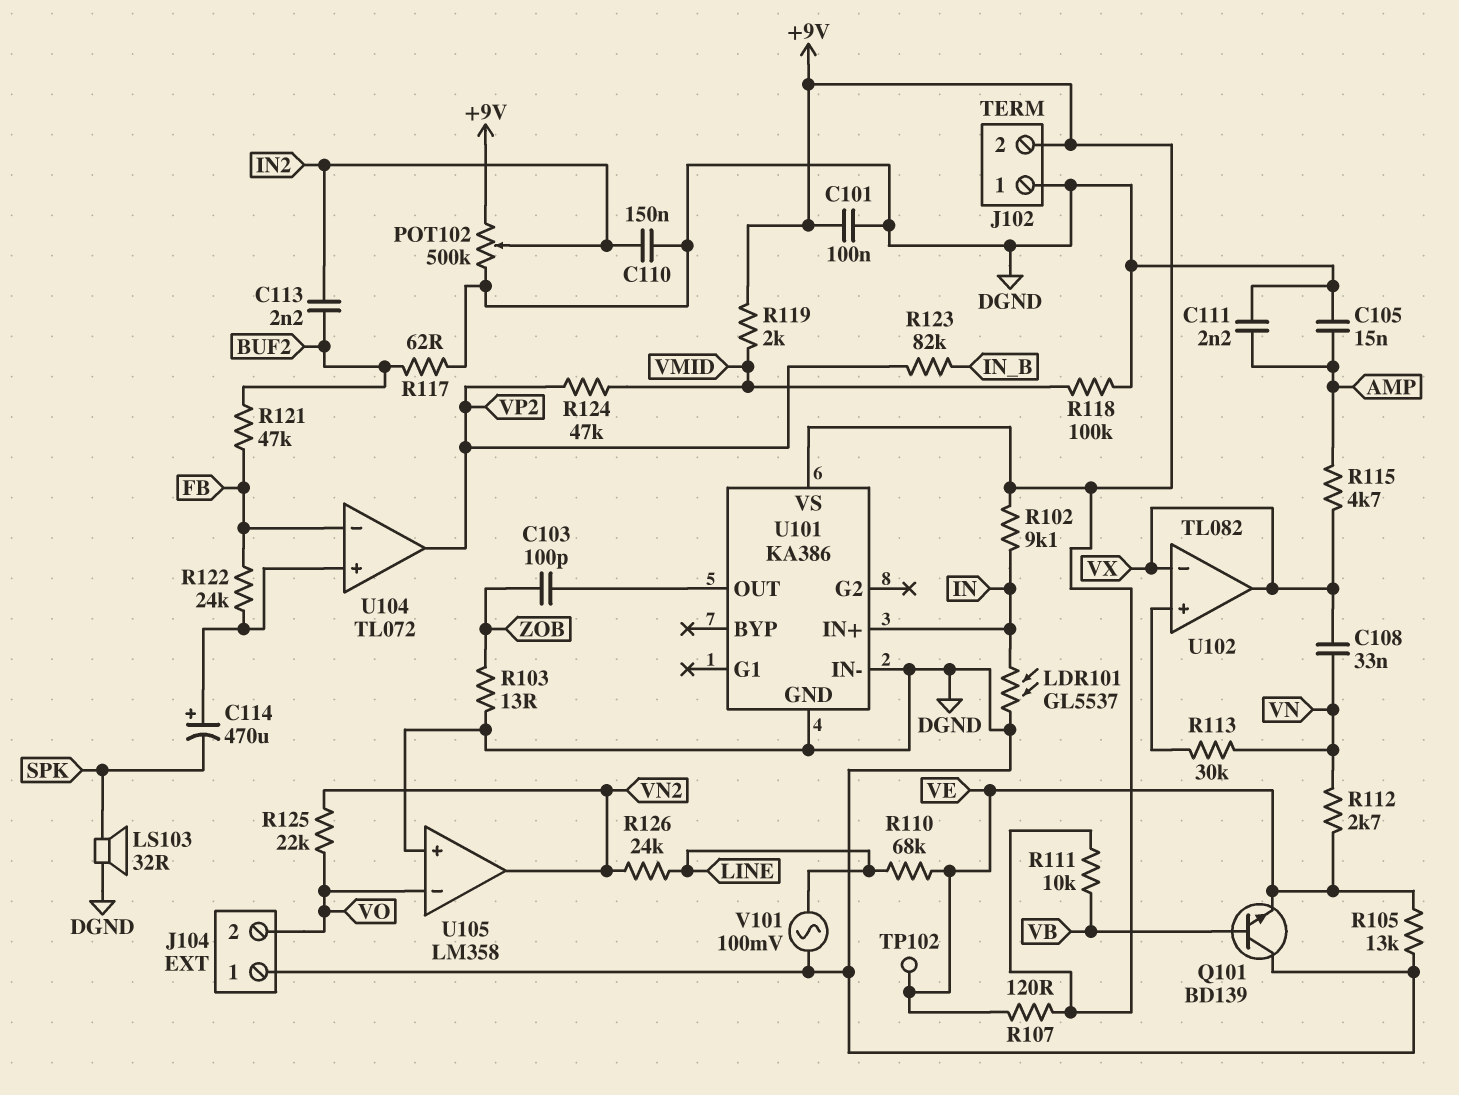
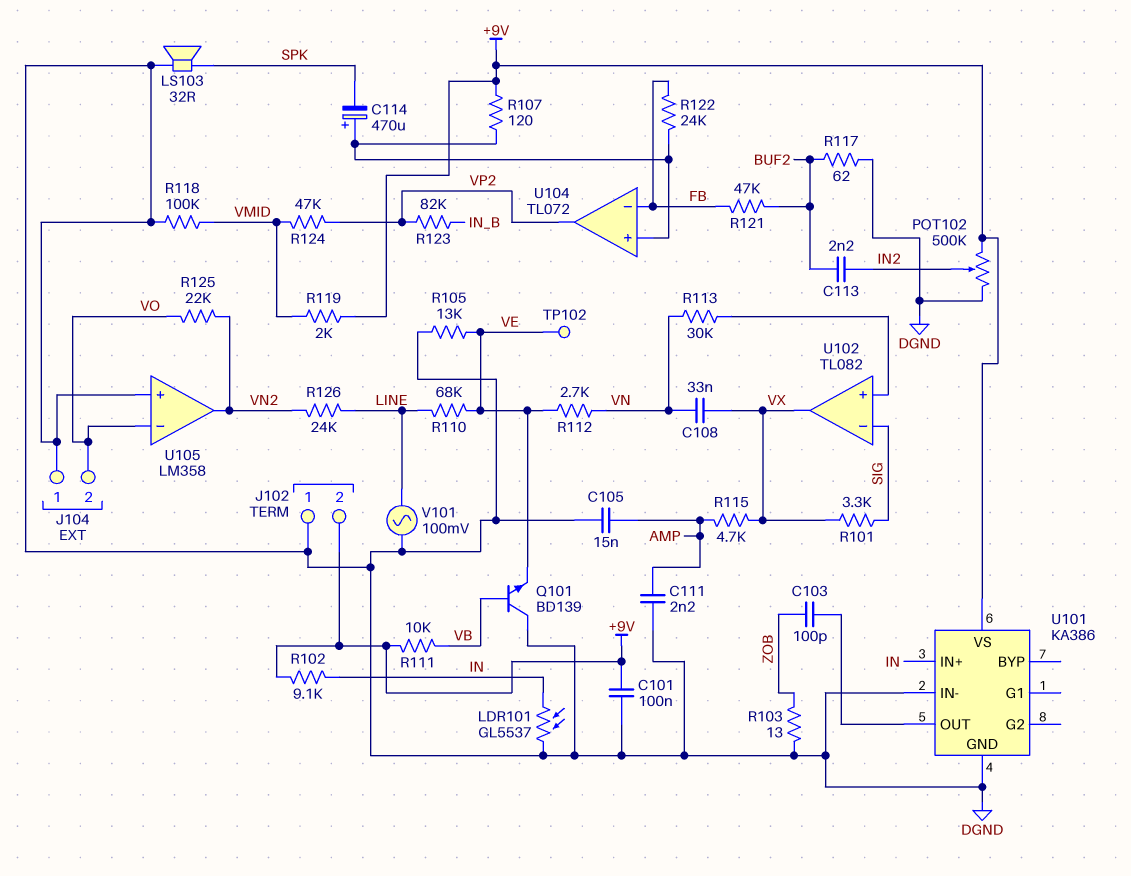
C110: 150nF (DGND, IN2) -> none
R101: none -> 3.3k (SIG, VX)
R107: 120 (+9V, VE) -> 120 (+9V, U104/in+)
U102 pin in-: VX -> SIG

